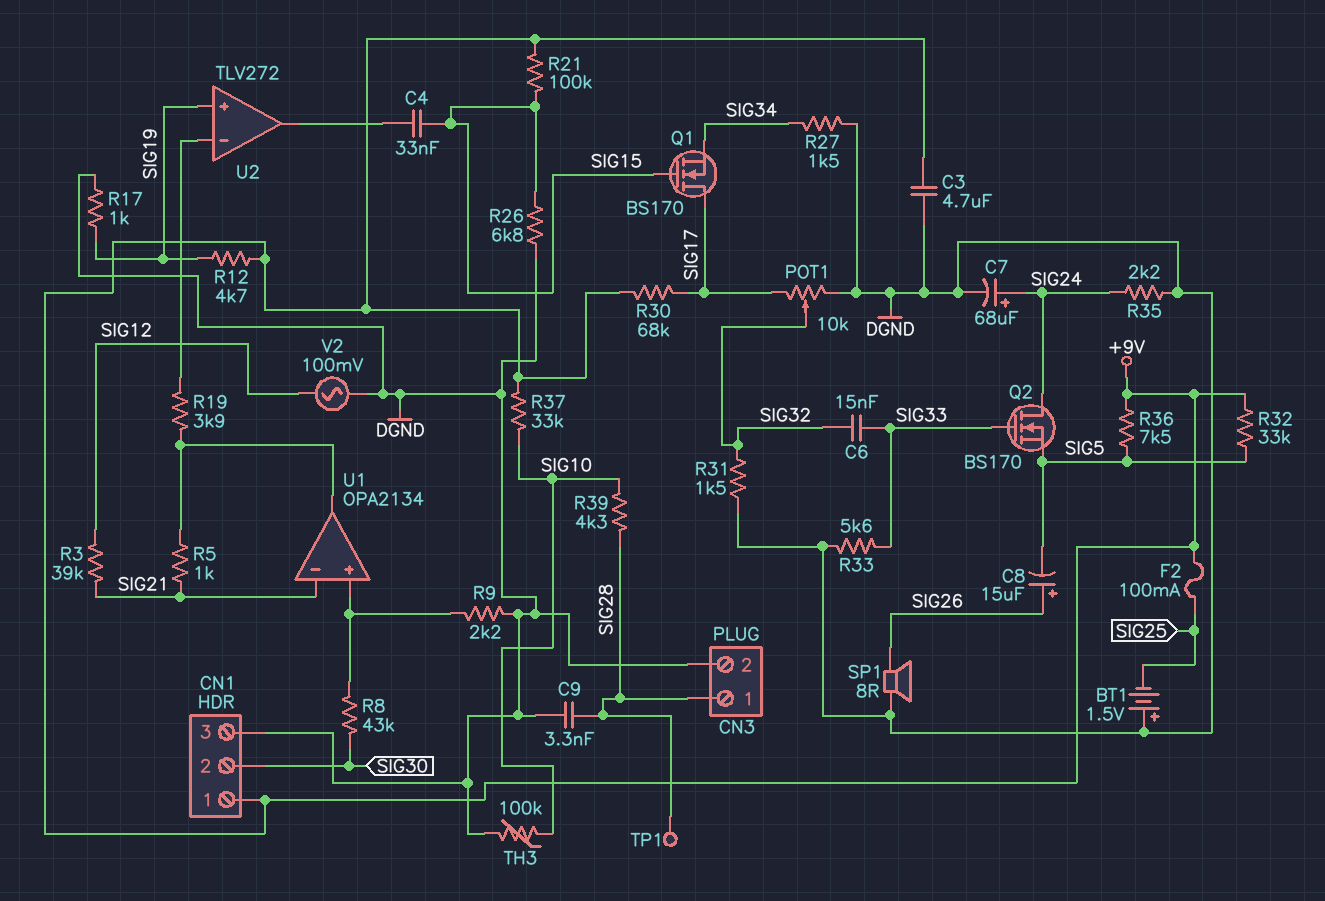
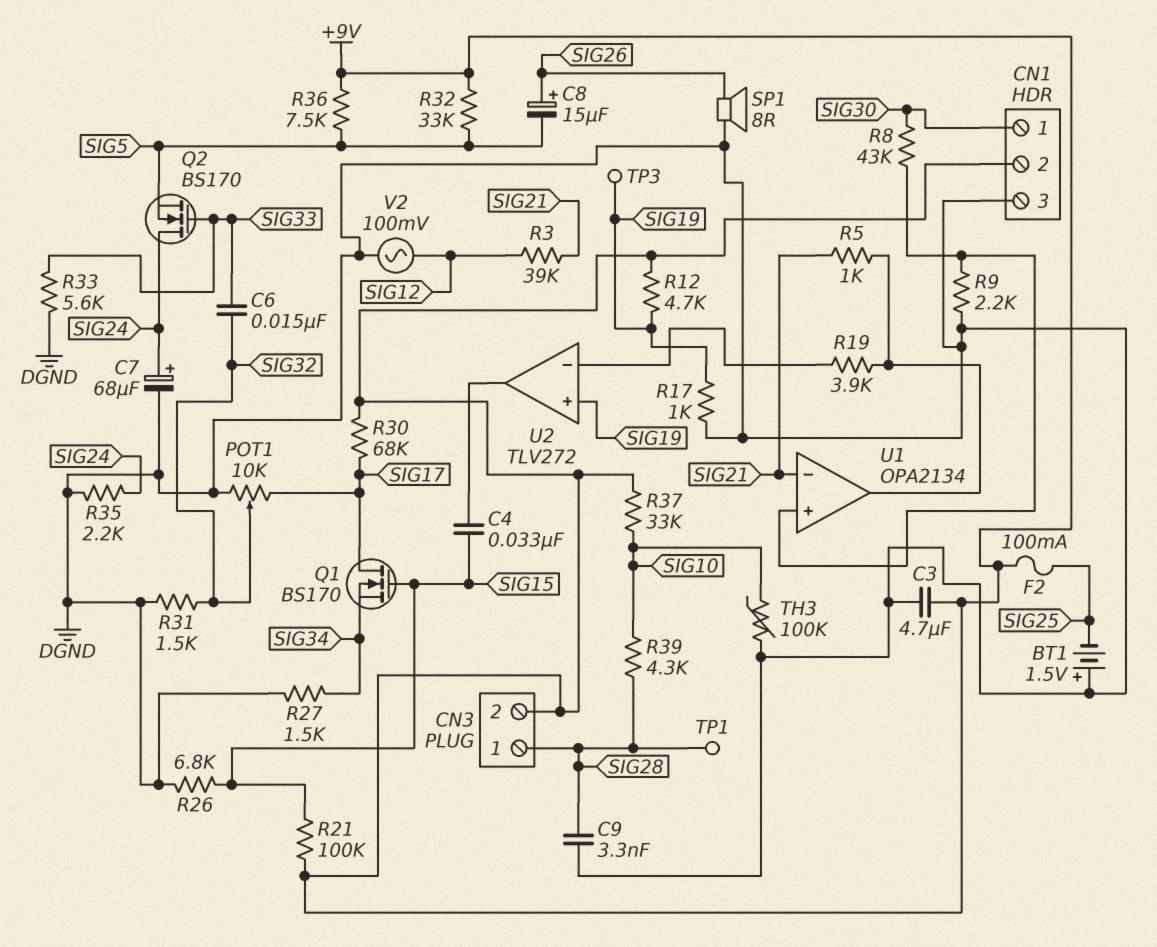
CN1 pin 1: +9V -> SIG30
CN1 pin 2: SIG30 -> +9V
CN3 pin 2: DGND -> +9V
TP3: none -> test point (SIG19)

